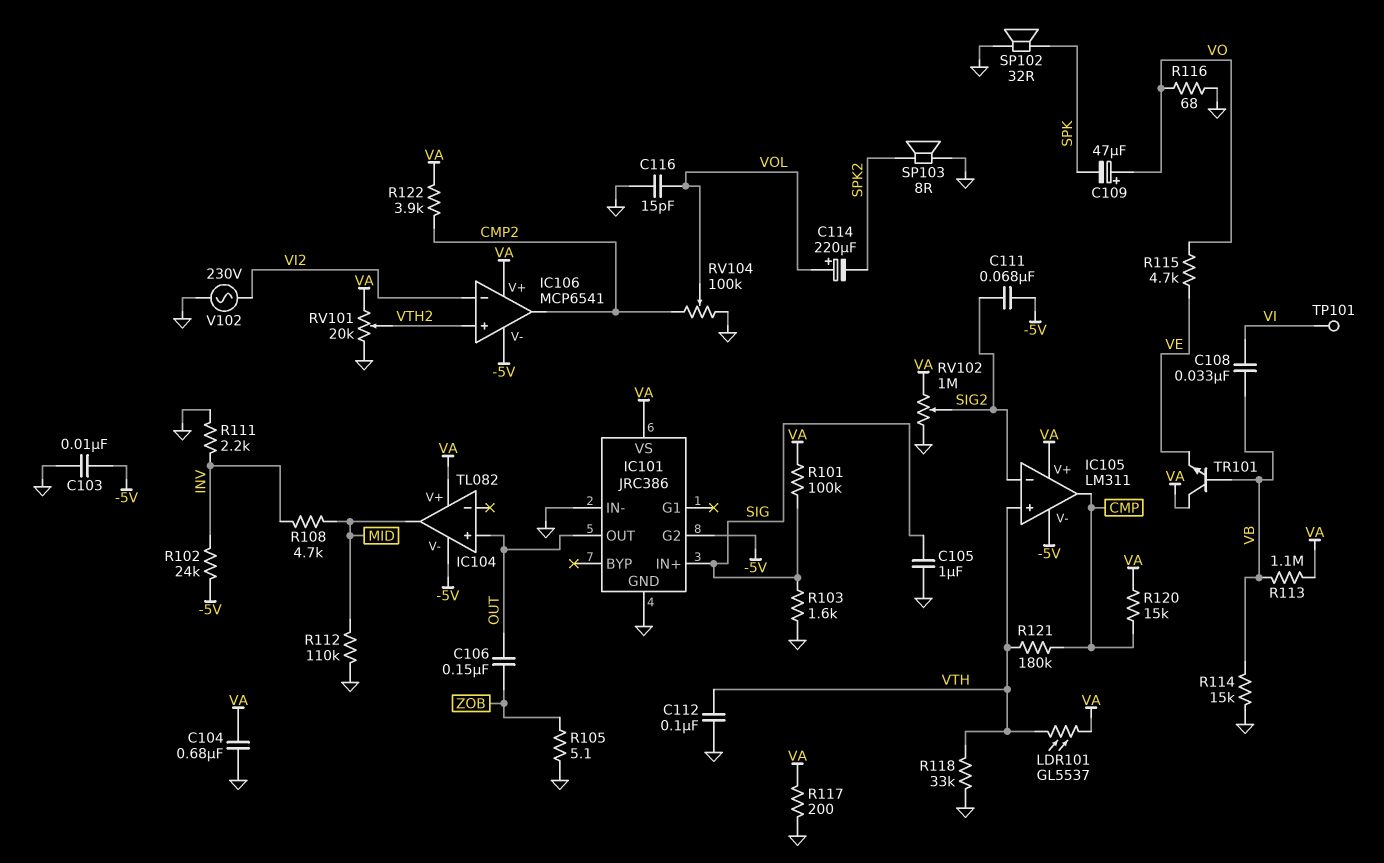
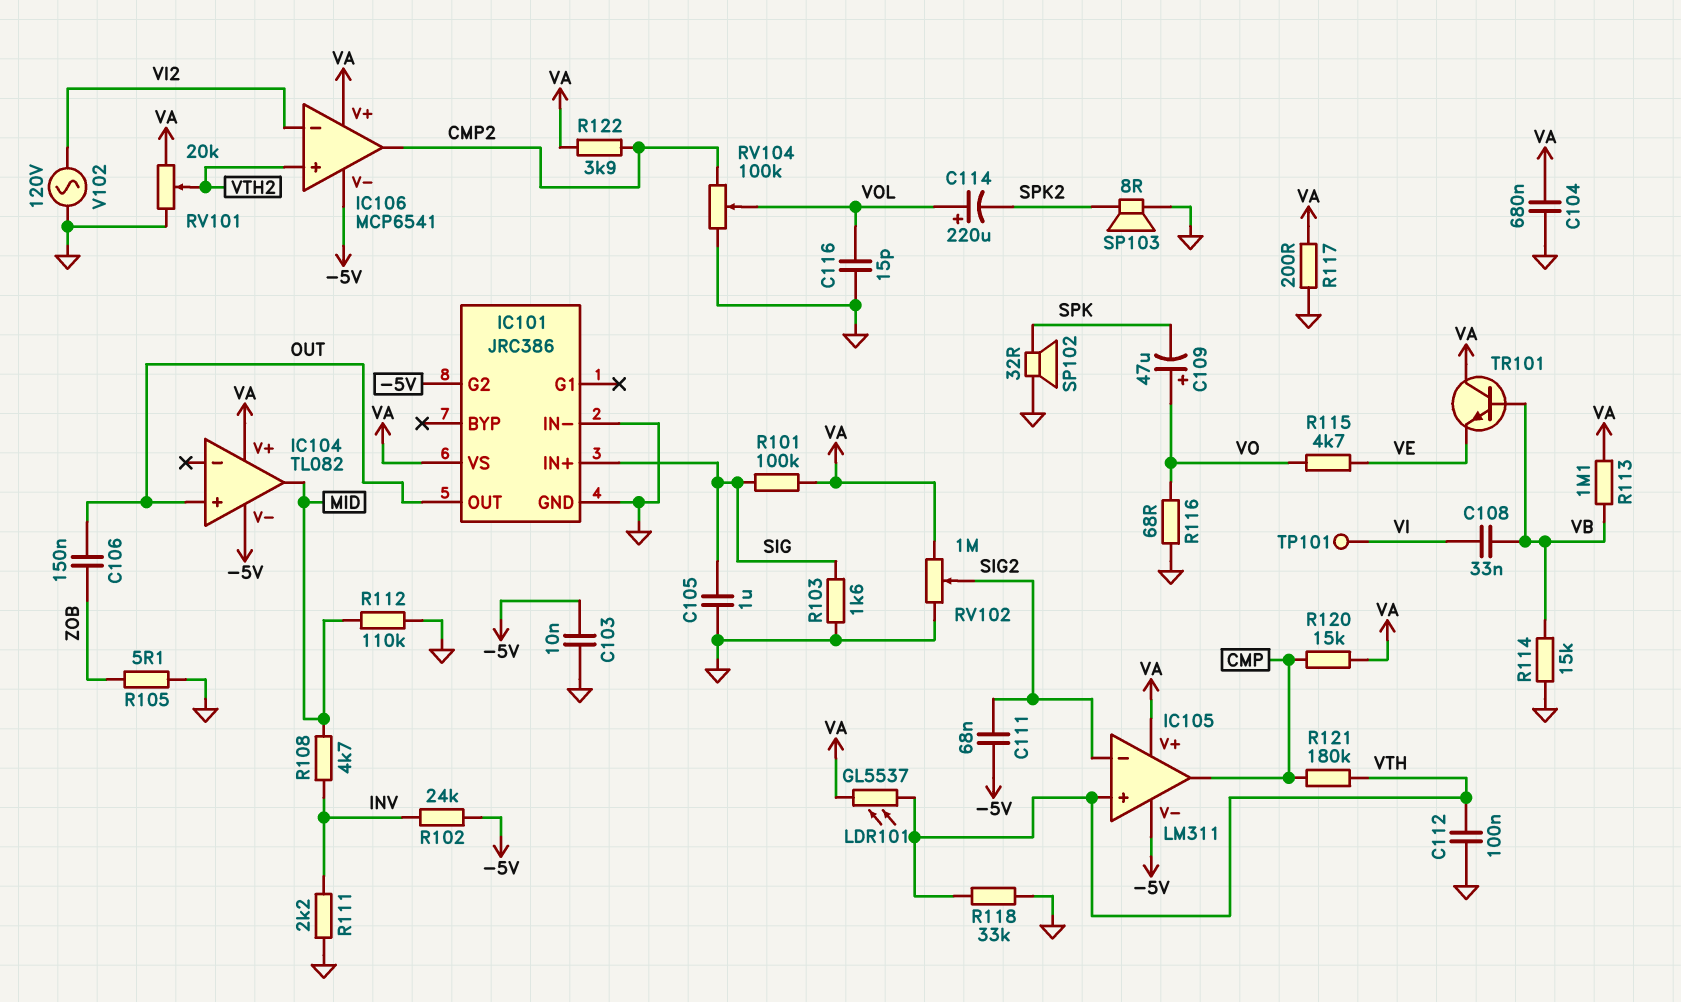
V102: AC 230V (GND, VI2) -> AC 120V (GND, VI2)

